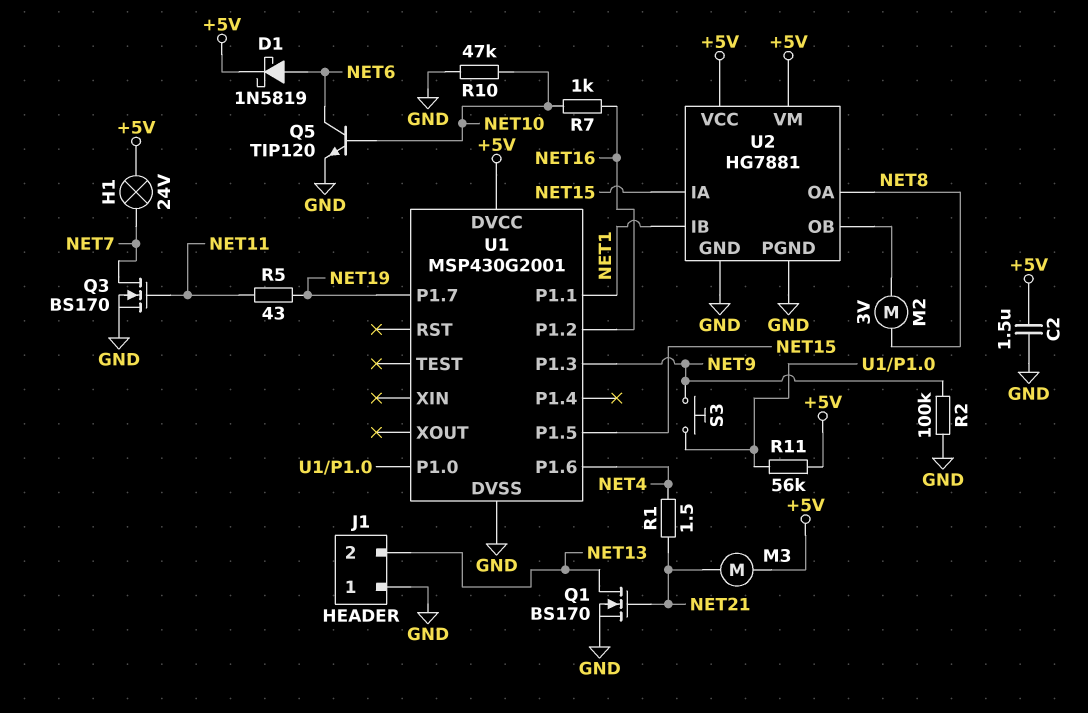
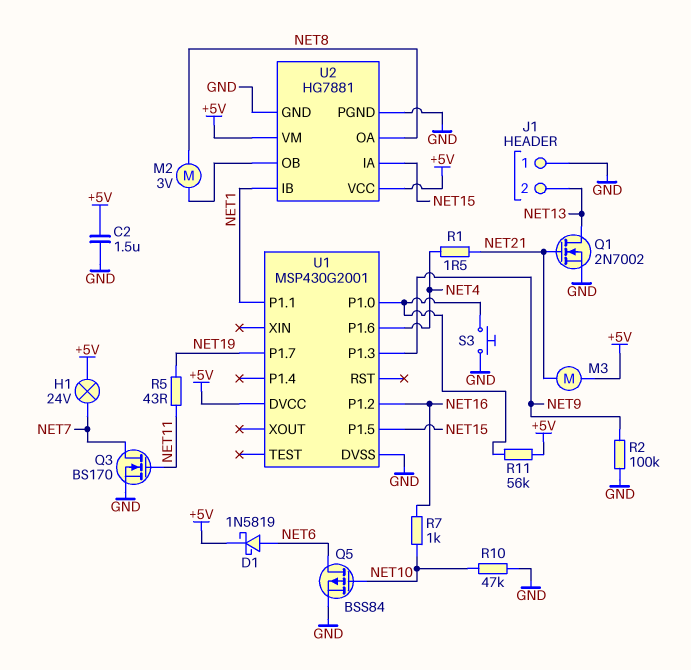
Q1: NMOS BS170 (G NET21, D NET13, S GND) -> NMOS 2N7002 (G NET21, D NET13, S GND)
Q5: NPN TIP120 (B NET10, C NET6, E GND) -> PMOS BSS84 (G NET10, D NET6, S GND)
S3: button (NET9, U1/P1.0) -> button (GND, U1/P1.0)

